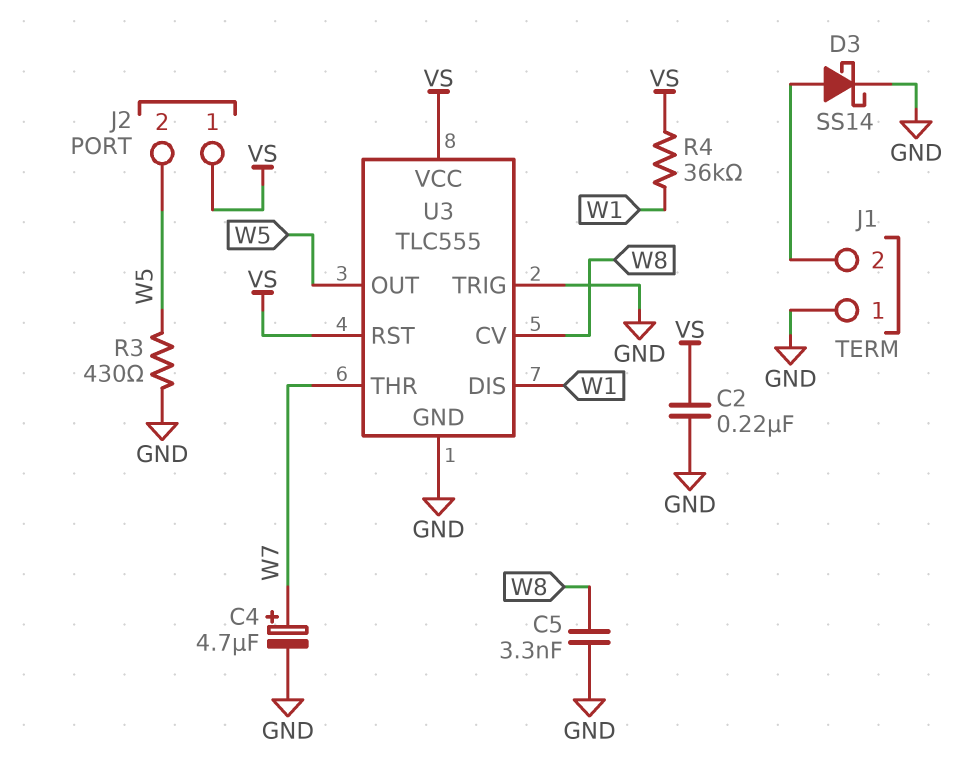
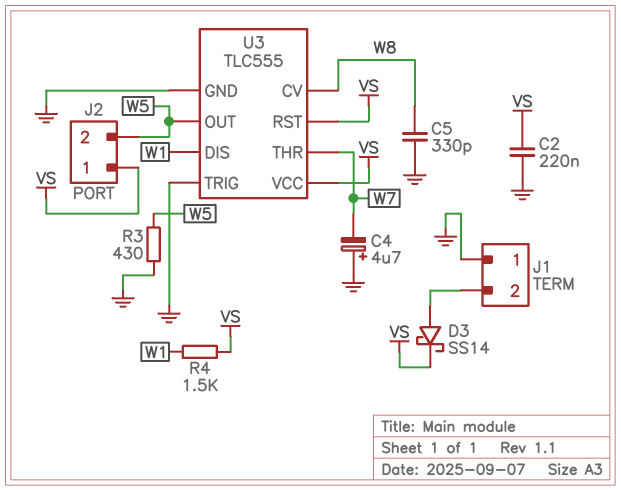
C4: 4.7uF (plus W7, minus GND) -> 4.7uF (plus GND, minus W7)
C5: 3.3nF (GND, W8) -> 330pF (GND, W8)
D3: schottky SS14 (A J1/2, K GND) -> schottky SS14 (A J1/2, K VS)
R4: 36k (VS, W1) -> 1.5k (VS, W1)

